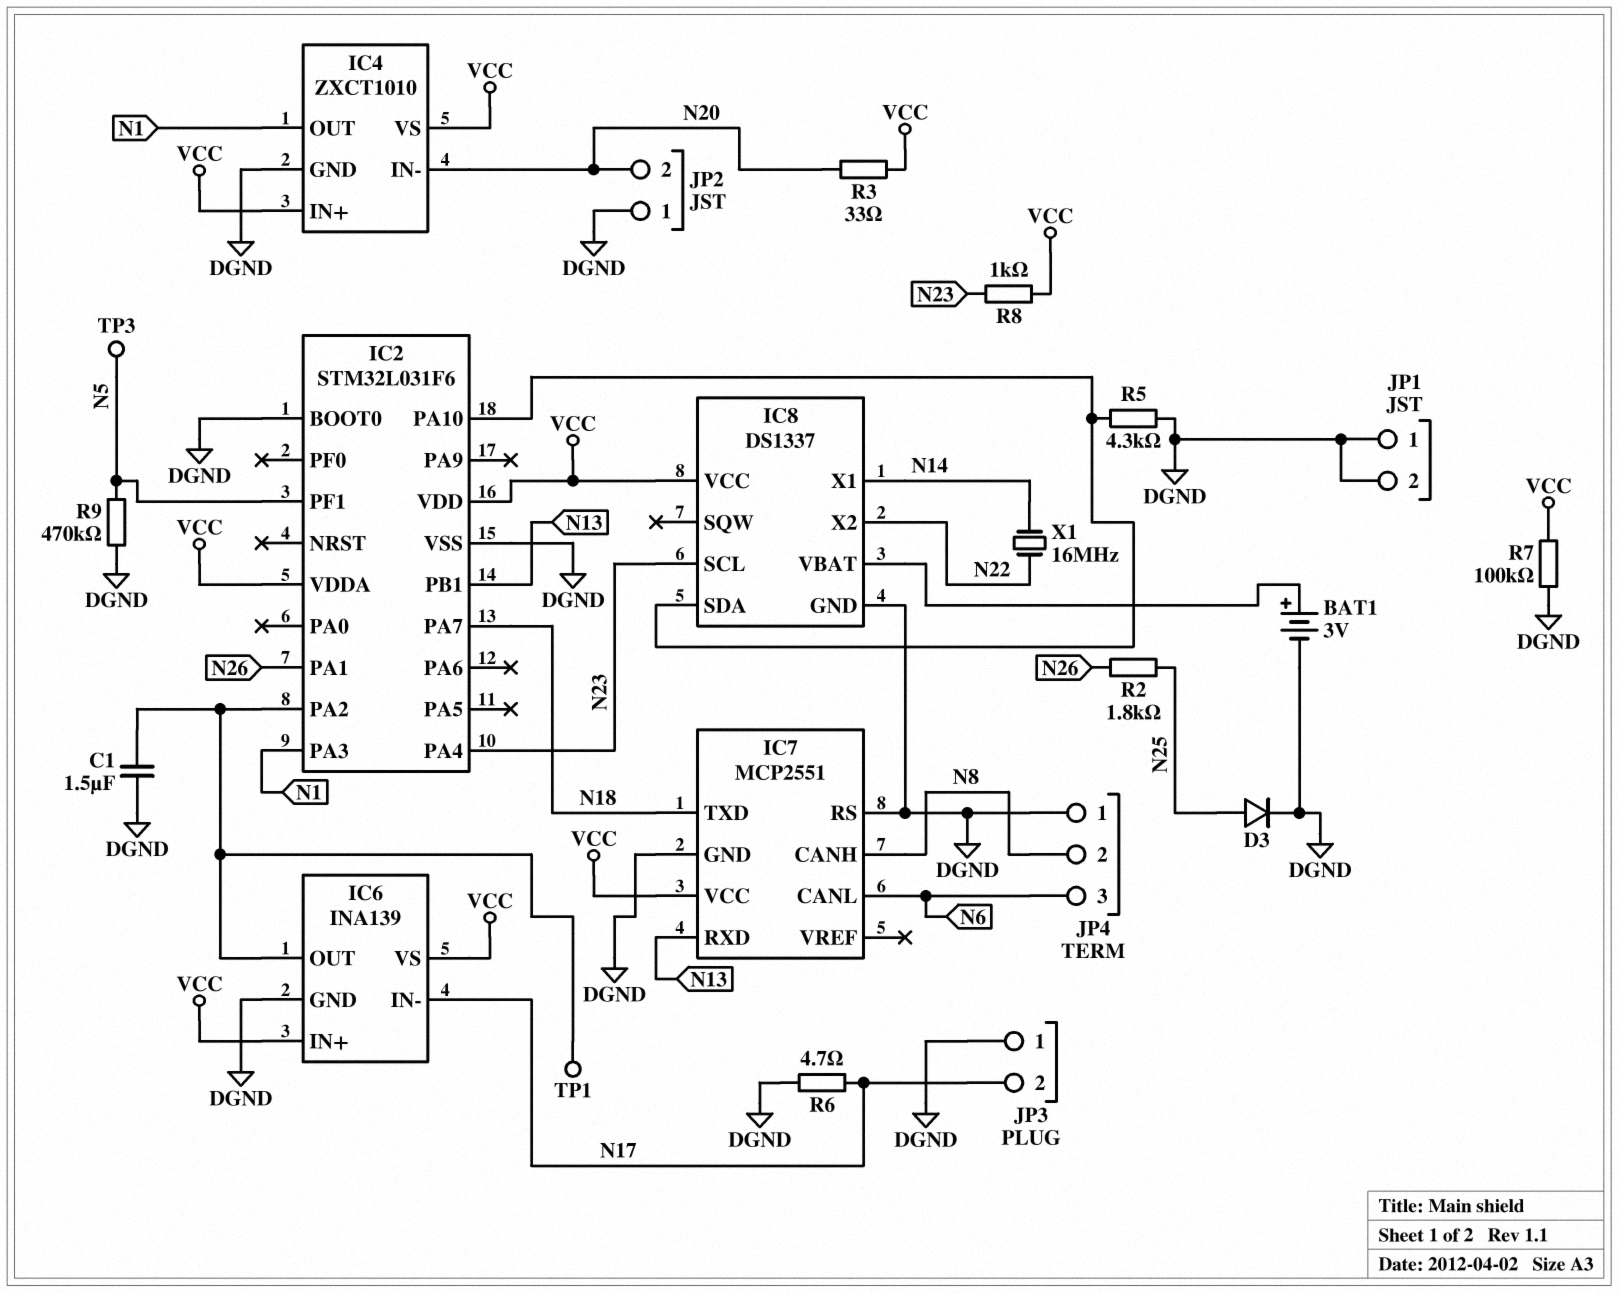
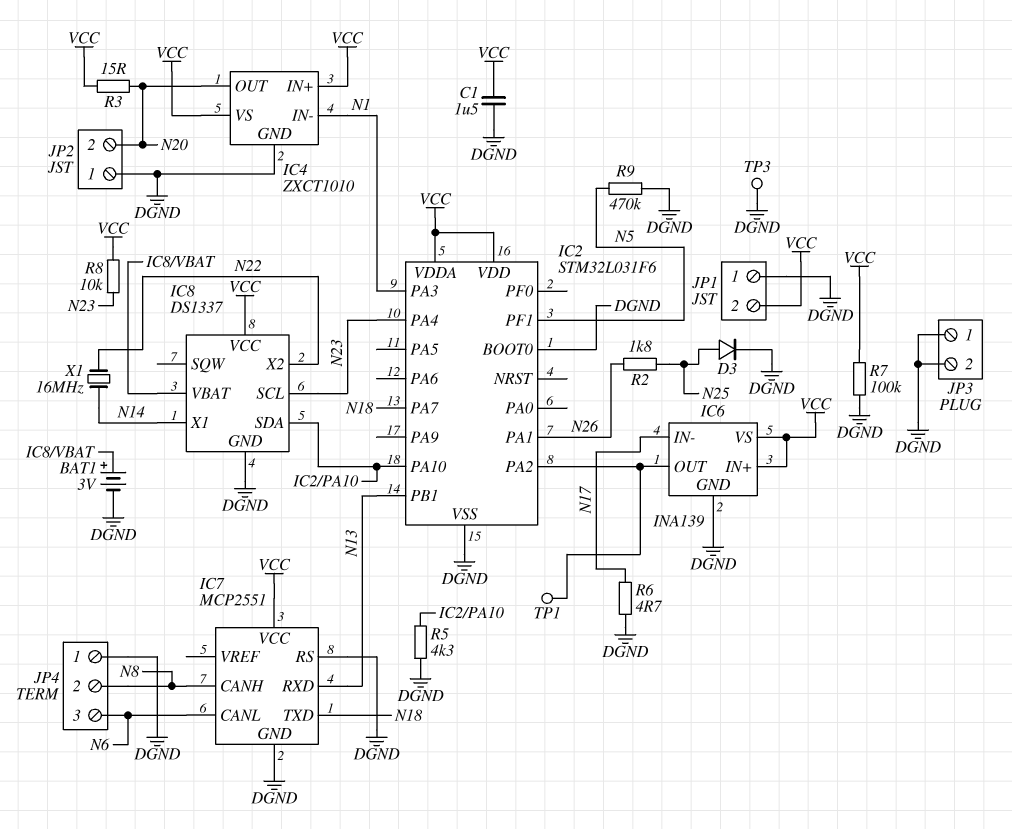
C1: 1.5uF (DGND, IC2/PA2) -> 1.5uF (DGND, VCC)
IC4 pin IN-: N20 -> N1
IC4 pin OUT: N1 -> N20
JP1 pin 2: DGND -> VCC
JP3 pin 2: N17 -> DGND
R3: 33 (N20, VCC) -> 15 (N20, VCC)
R8: 1k (N23, VCC) -> 10k (N23, VCC)
TP3: test point (N5) -> test point (DGND)

